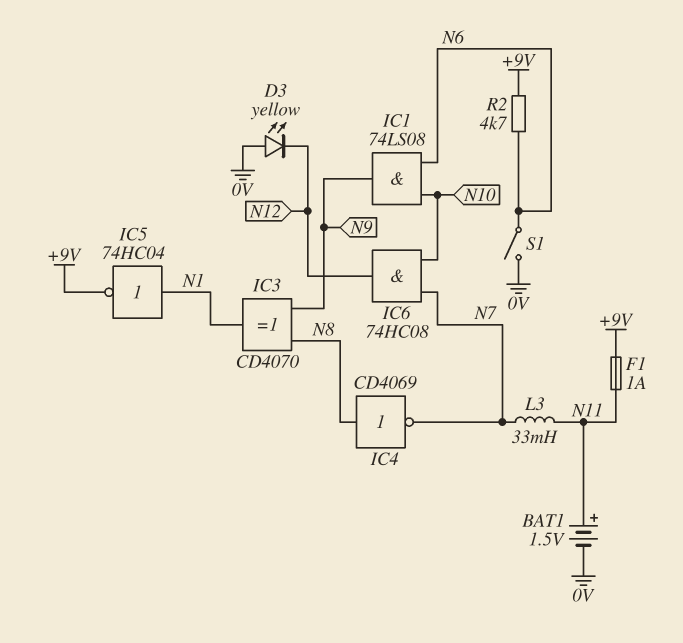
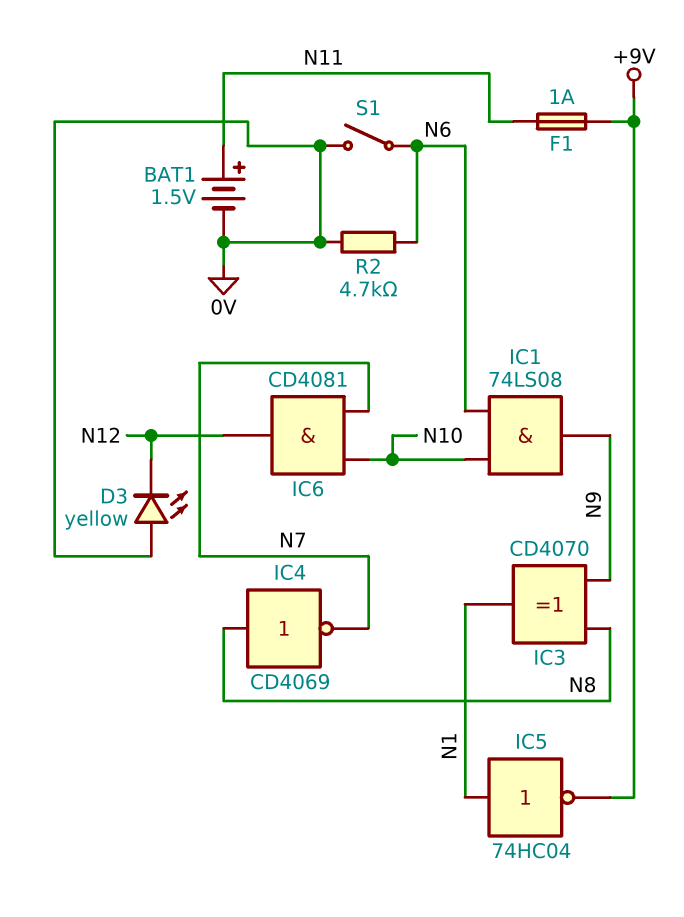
IC6: AND 74HC08 (in N7, in N10, out N12) -> AND CD4081 (in N7, in N10, out N12)
L3: 33mH (N7, N11) -> none
R2: 4.7k (+9V, N6) -> 4.7k (0V, N6)

